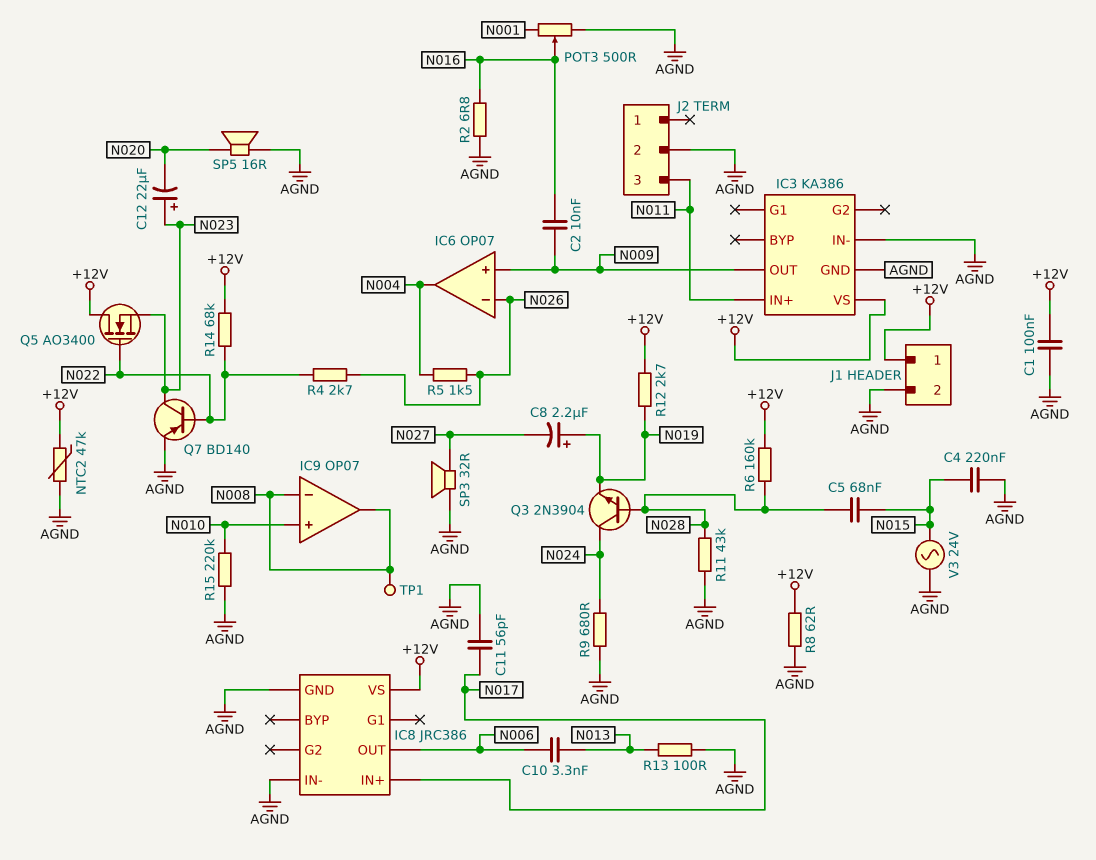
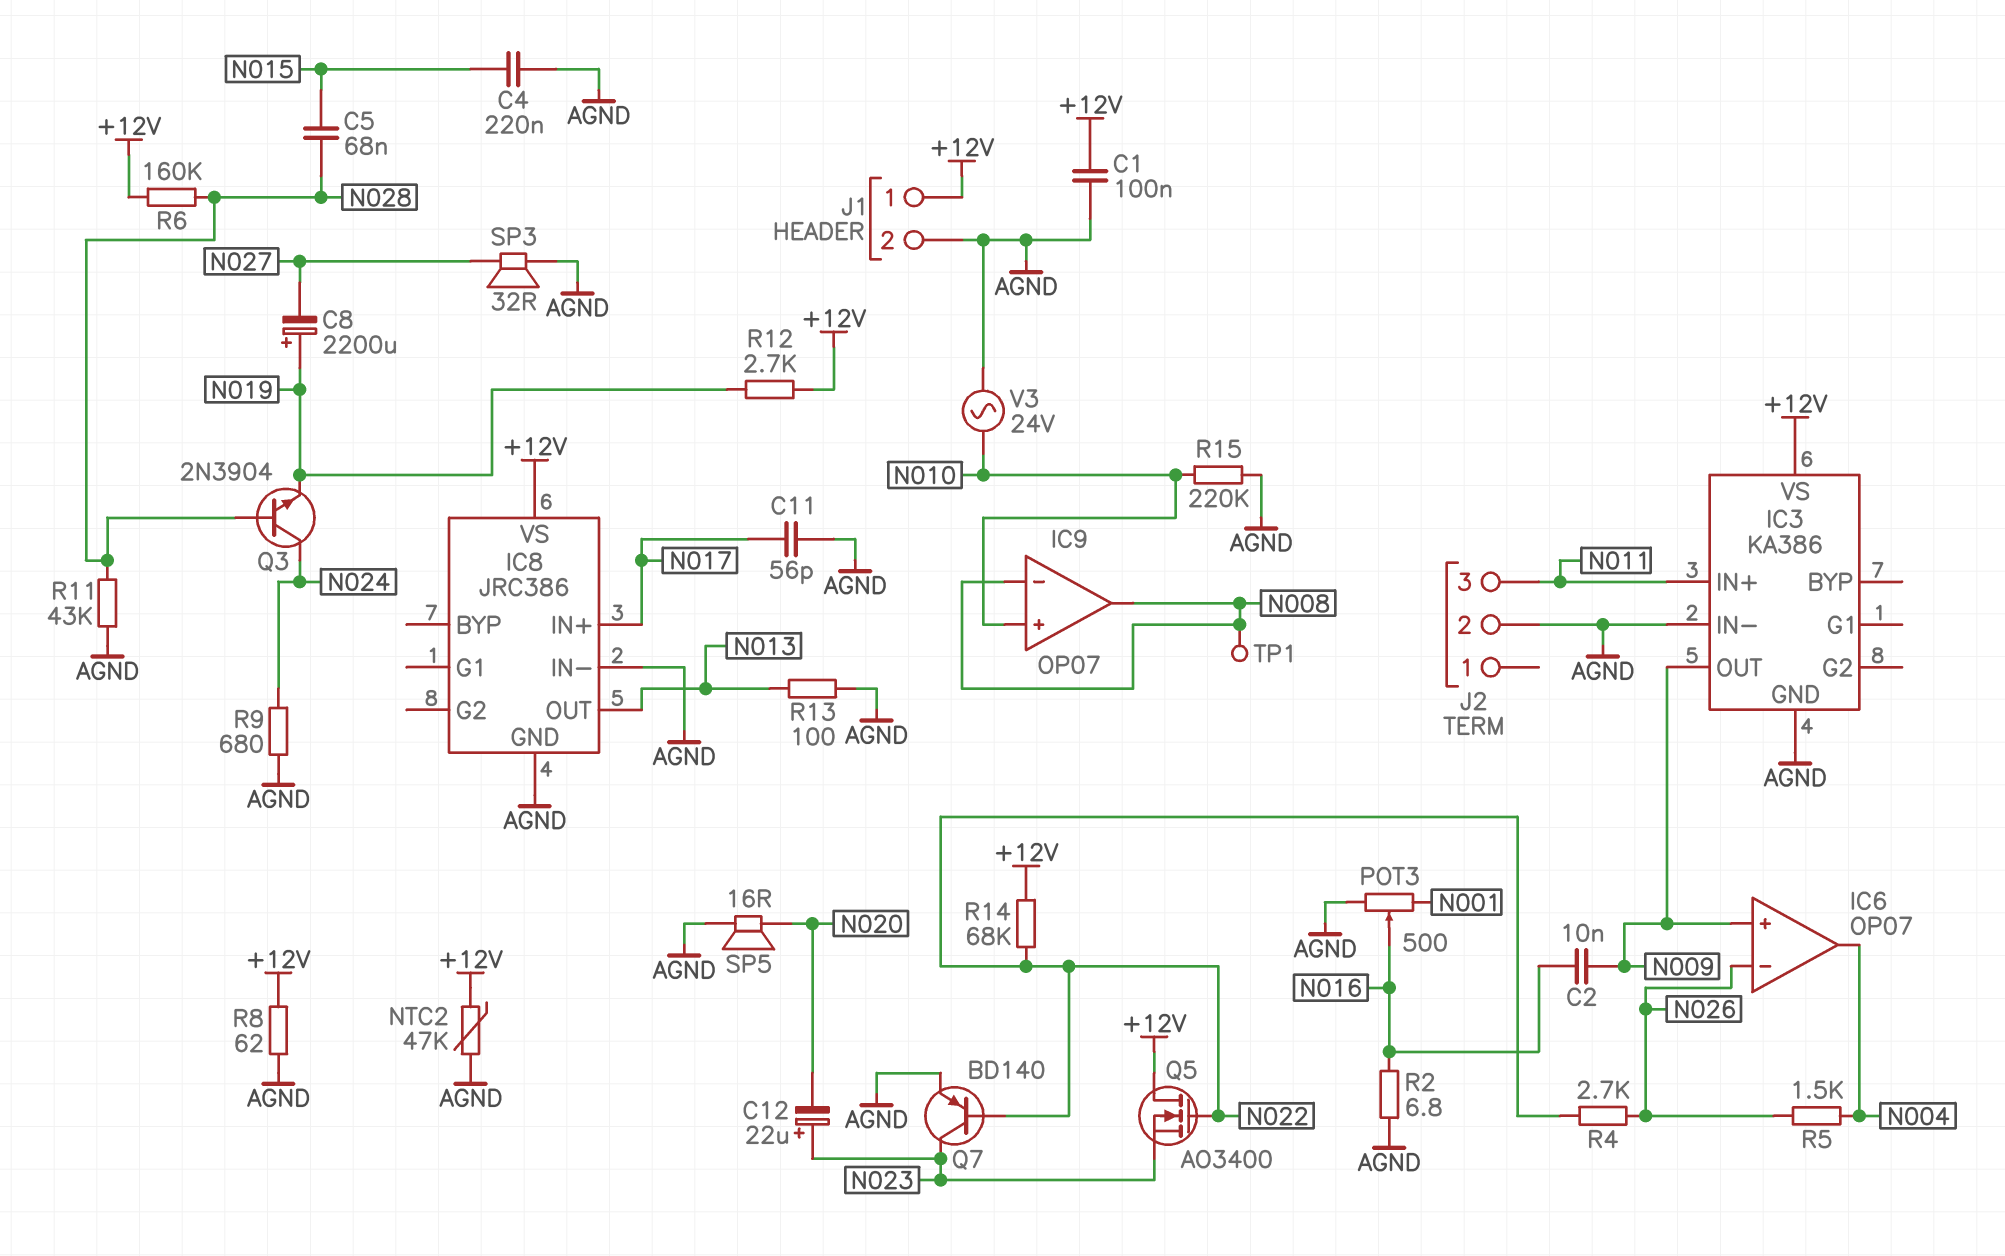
C8: 2.2uF (plus N019, minus N027) -> 2200uF (plus N019, minus N027)
C10: 3.3nF (N006, N013) -> none
IC8 pin OUT: N006 -> N013
V3: AC 24V (AGND, N015) -> AC 24V (AGND, N010)

